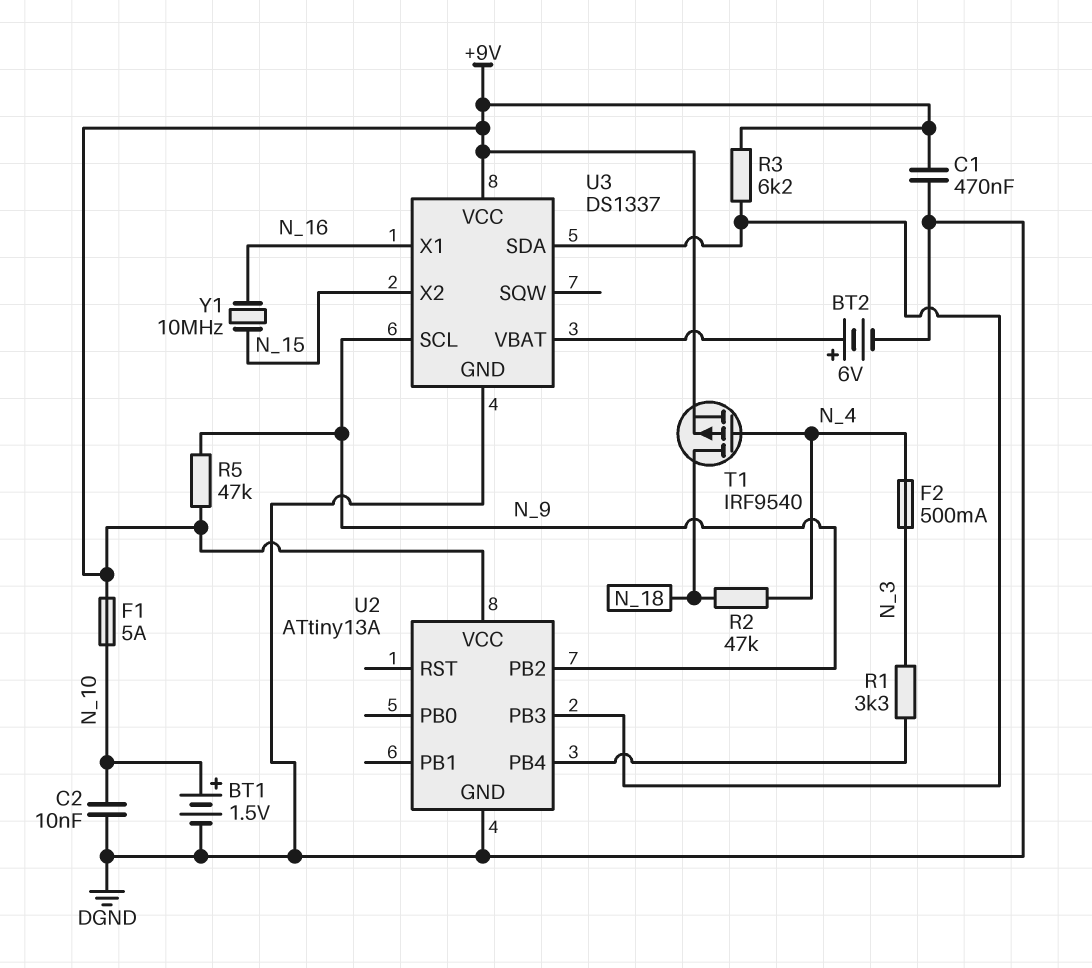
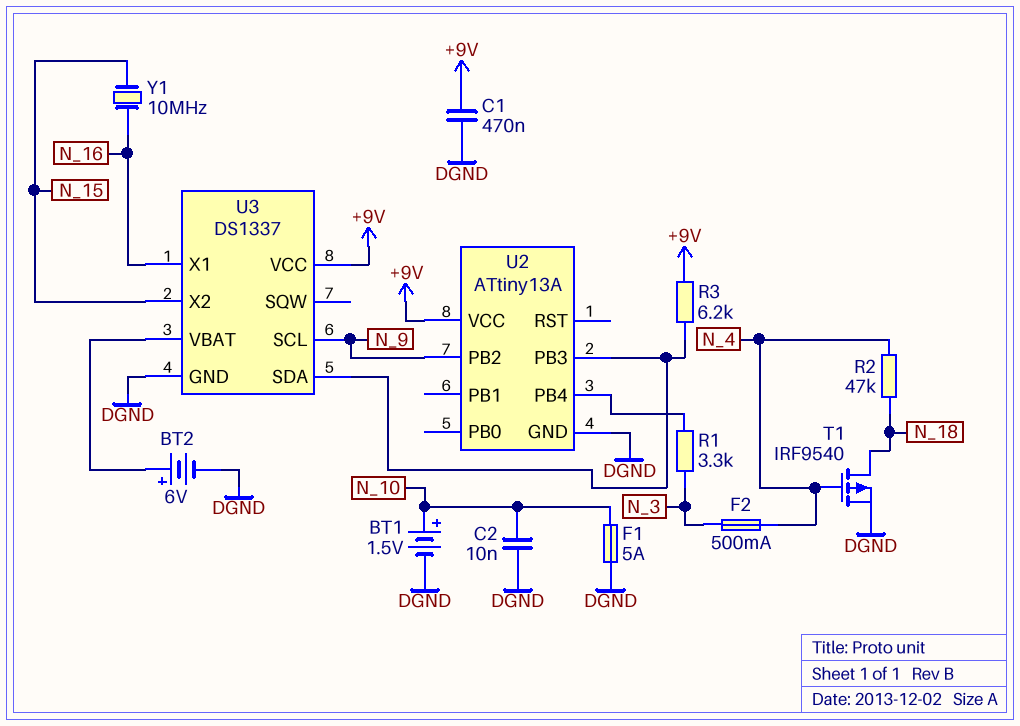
F1: 5A (+9V, N_10) -> 5A (DGND, N_10)
R5: 47k (+9V, N_9) -> none
T1: PMOS IRF9540 (G N_4, D N_18, S +9V) -> PMOS IRF9540 (G N_4, D N_18, S DGND)

